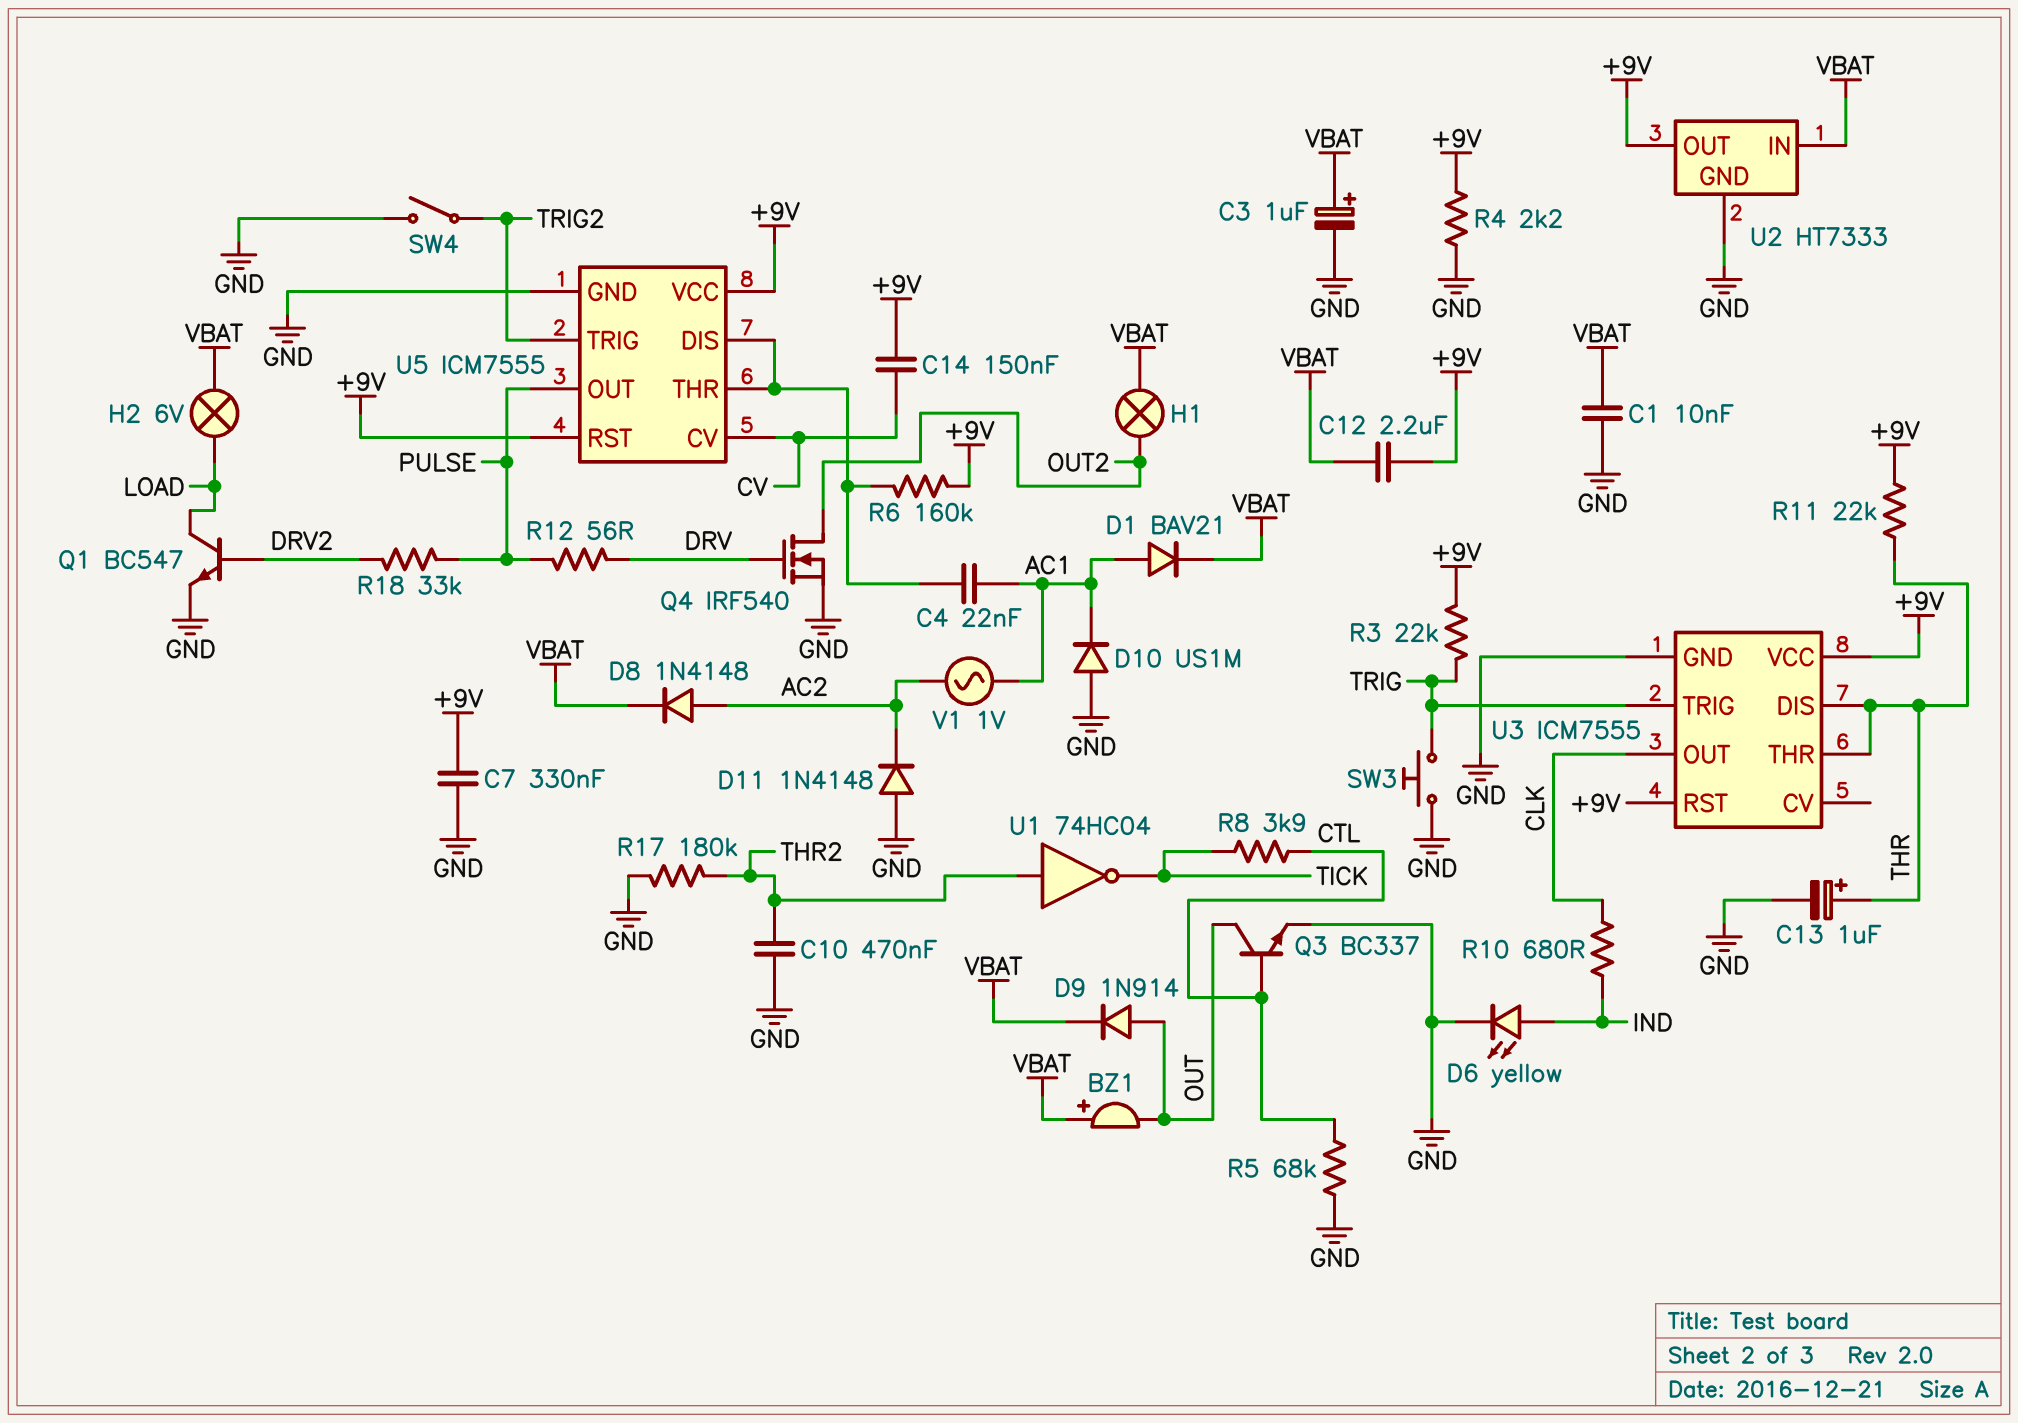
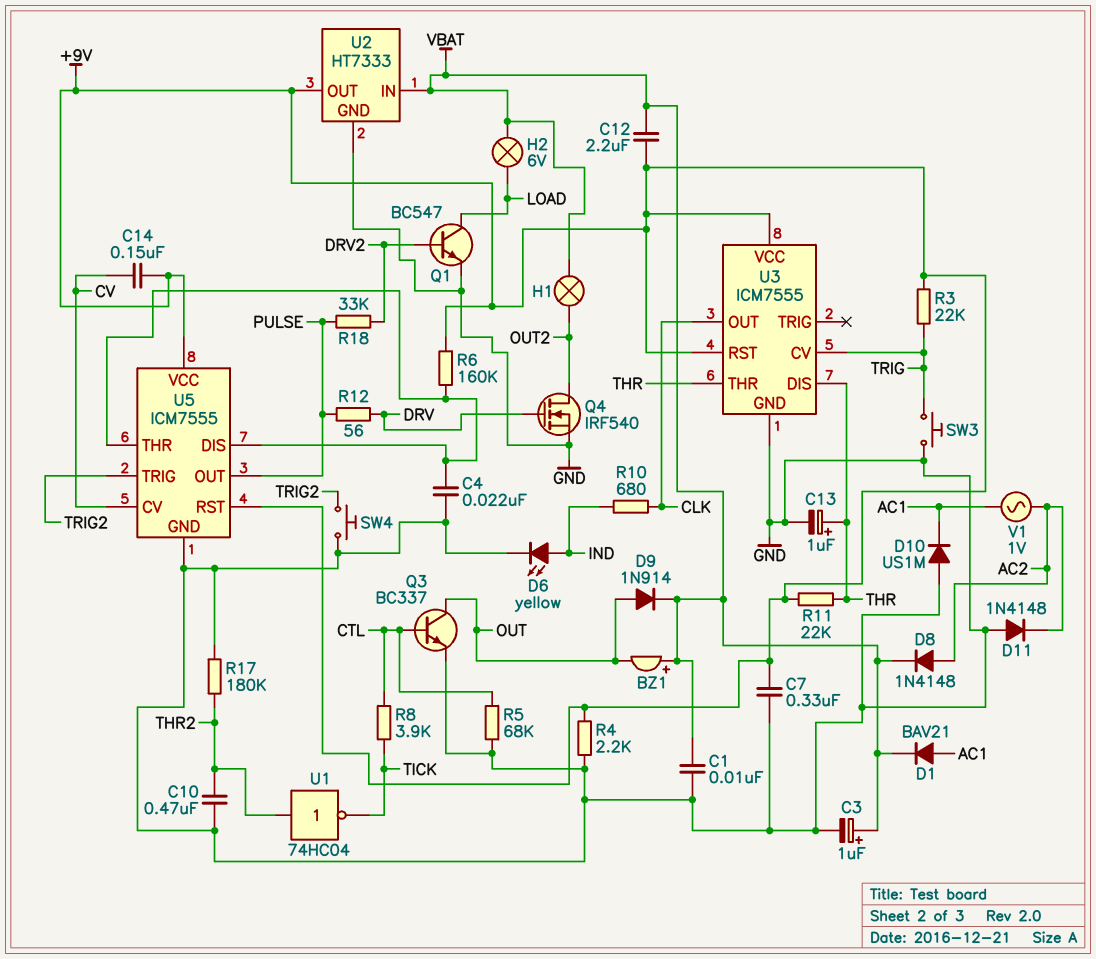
C4: 22nF (AC1, U5/DIS) -> 22nF (GND, U5/DIS)
SW4: switch (GND, TRIG2) -> button (GND, TRIG2)
U3 pin CV: none -> TRIG
U3 pin TRIG: TRIG -> none

